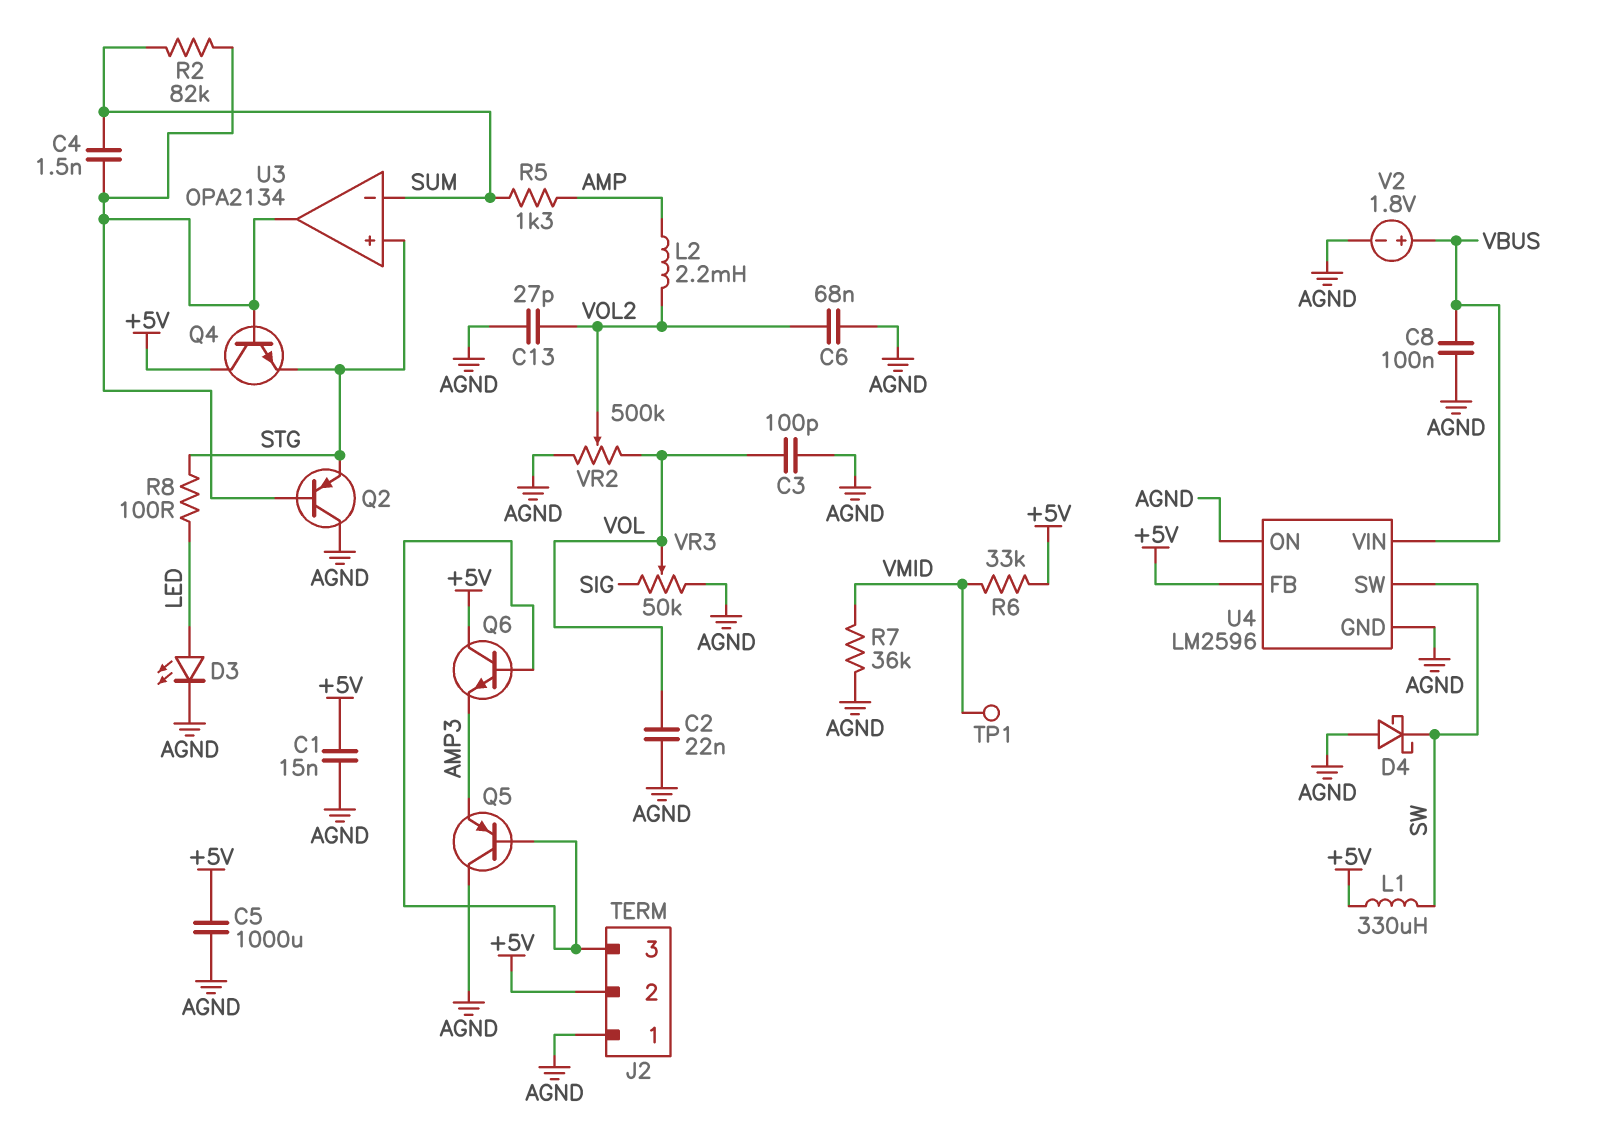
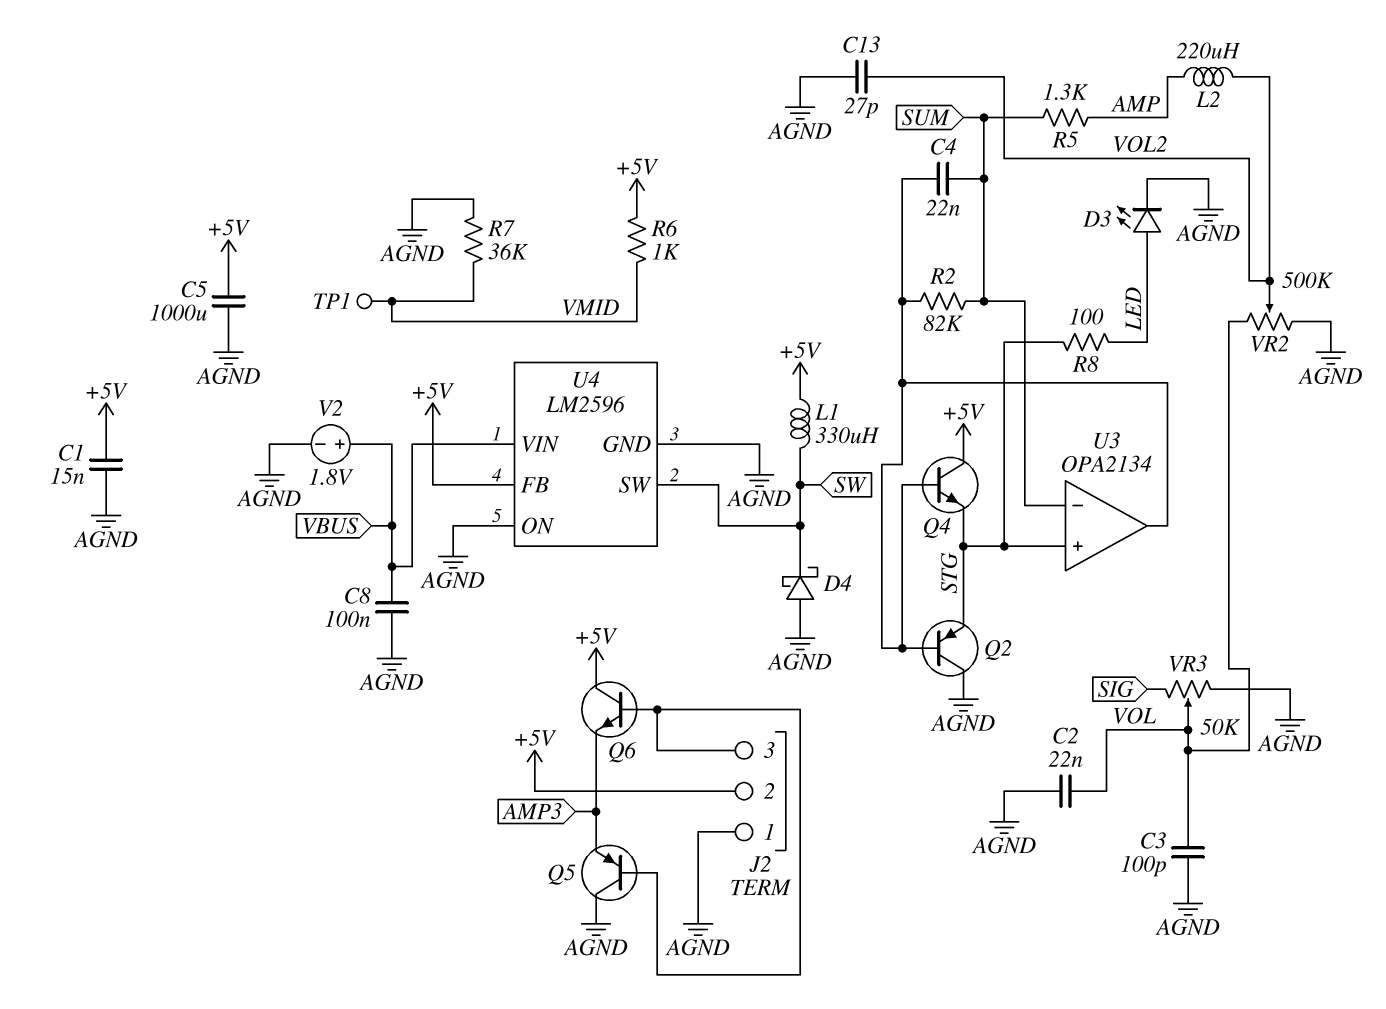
C4: 1.5nF (SUM, U3/out) -> 22nF (SUM, U3/out)
C6: 68nF (AGND, VOL2) -> none
L2: 2.2mH (AMP, VOL2) -> 220uH (AMP, VOL2)
R6: 33k (+5V, VMID) -> 1k (+5V, VMID)

